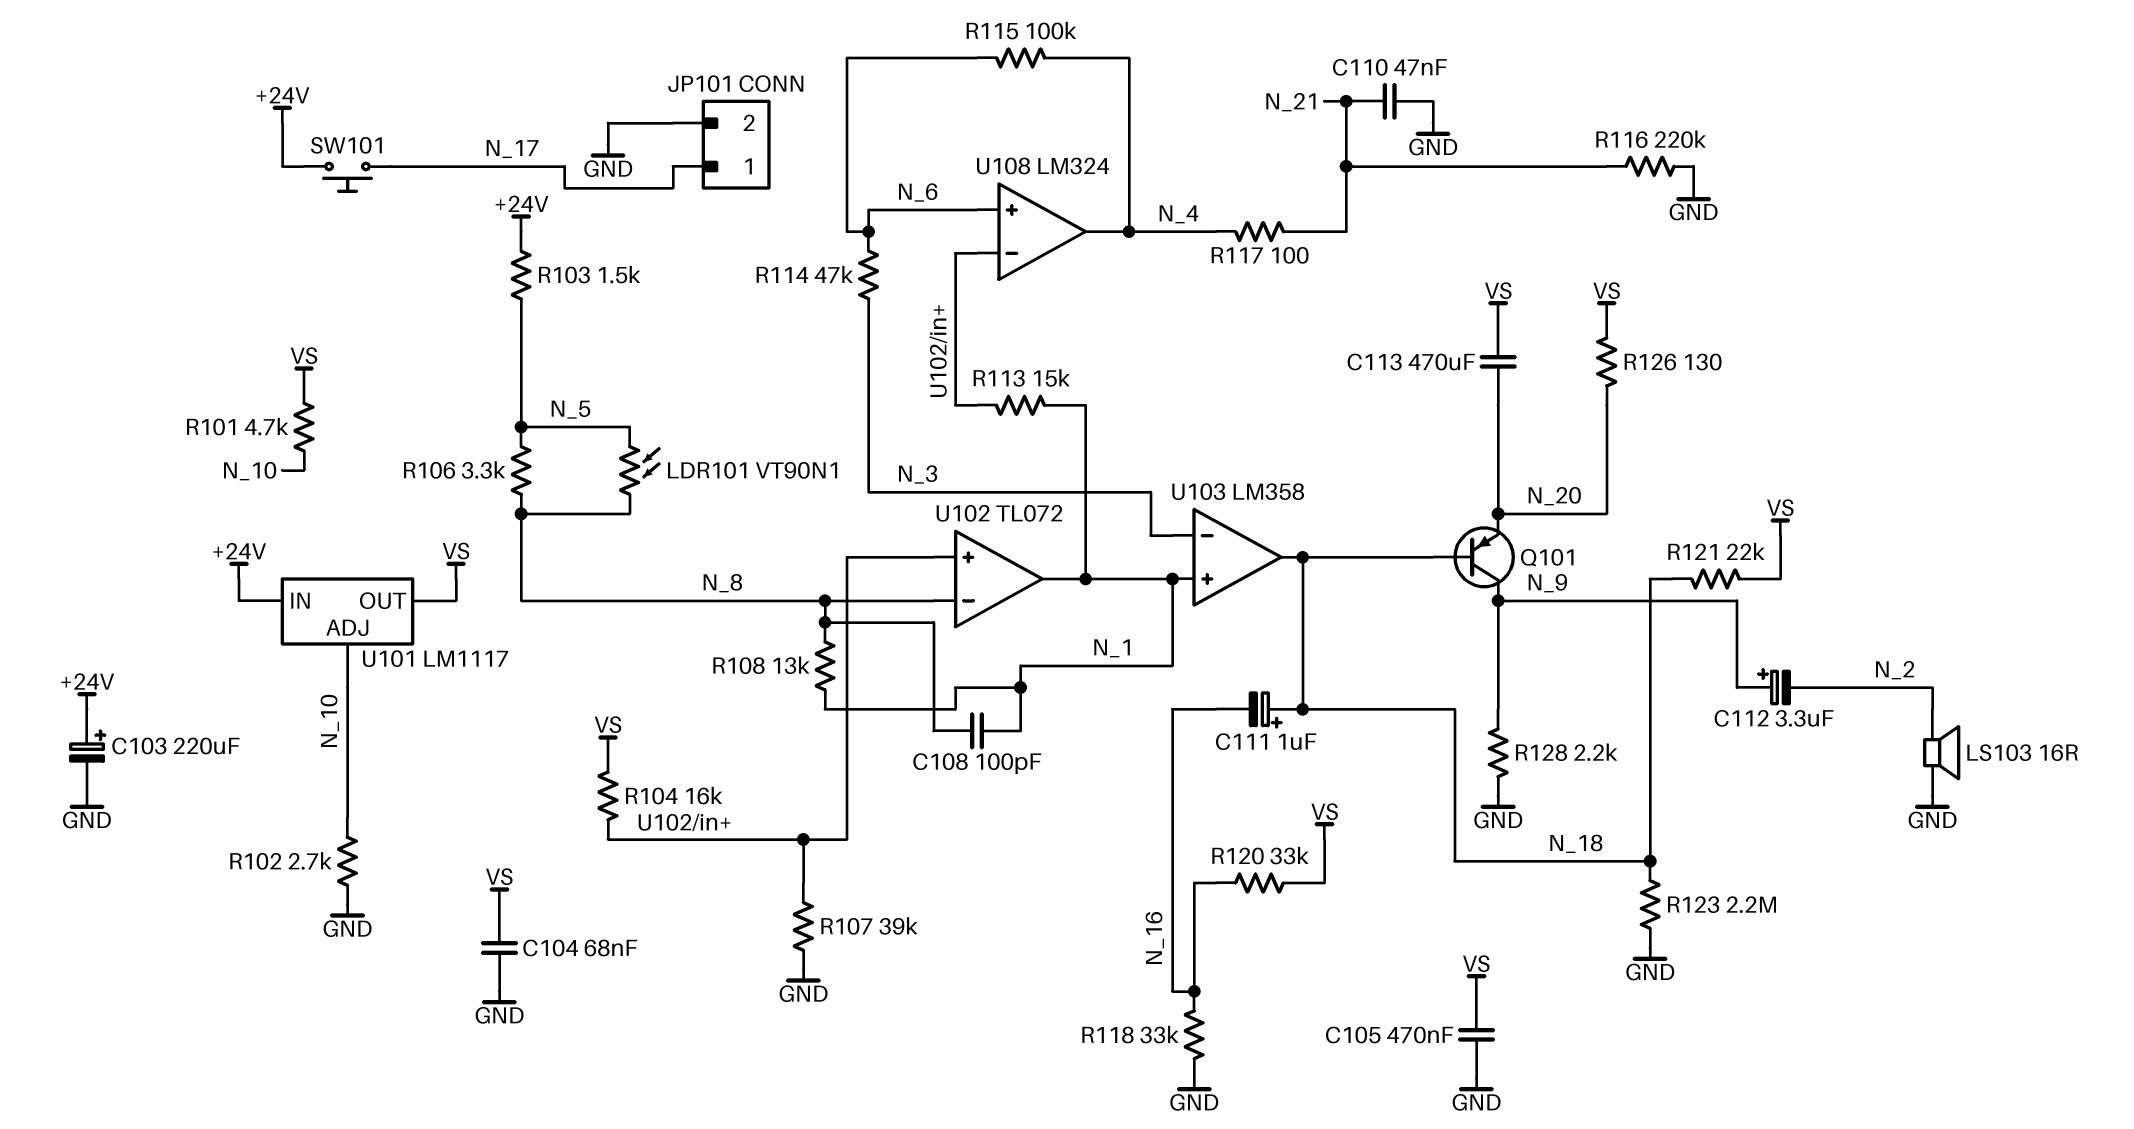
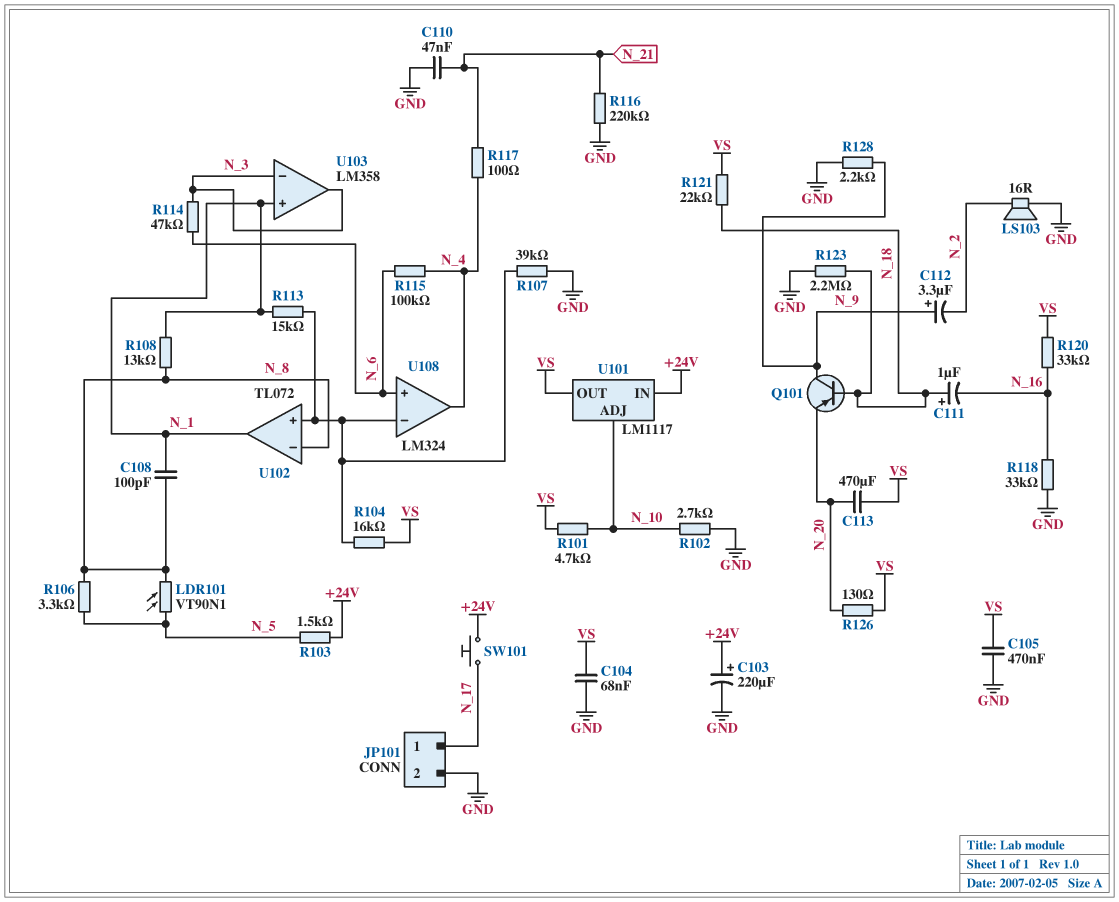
U103 pin out: N_18 -> N_3

